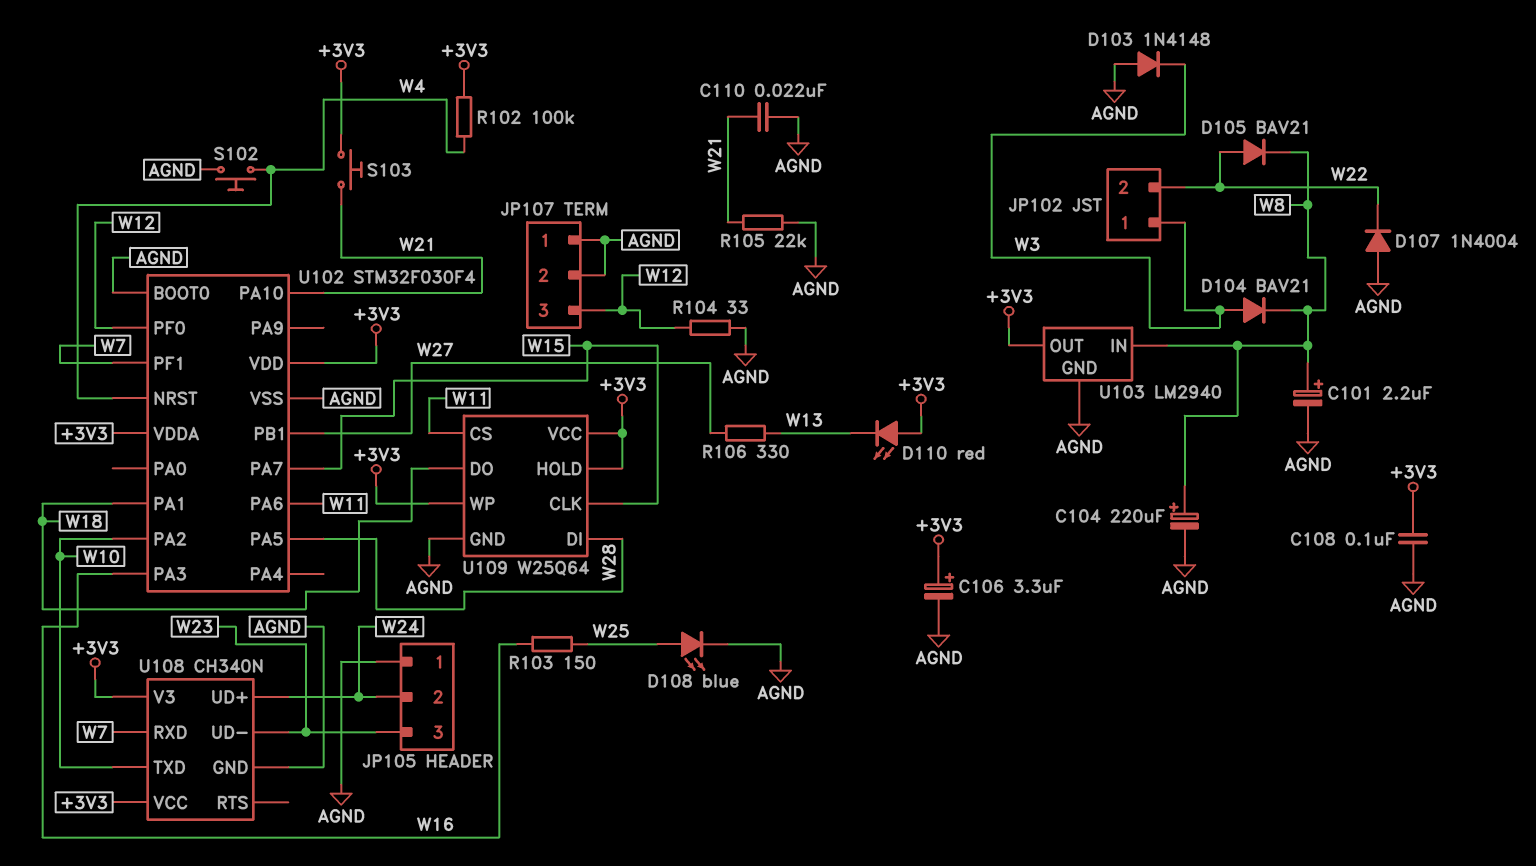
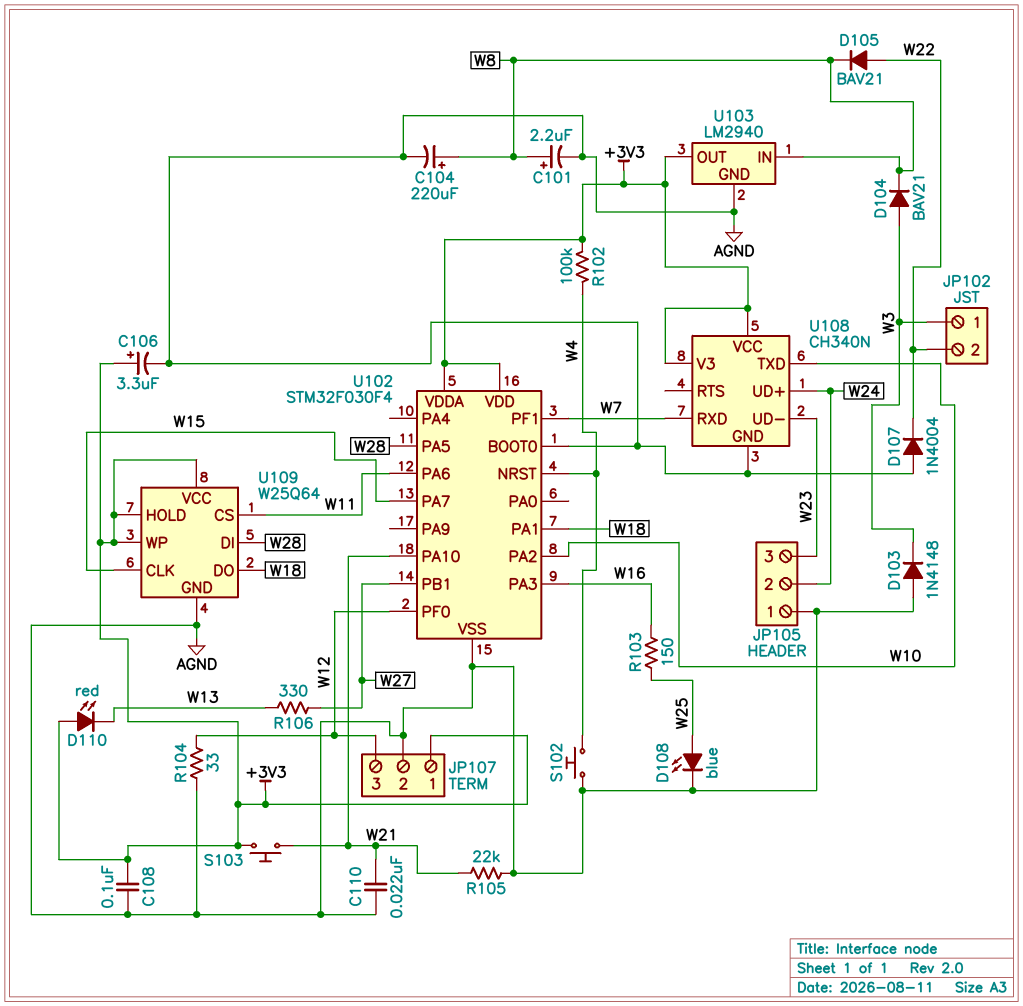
JP107 pin 1: AGND -> +3V3

